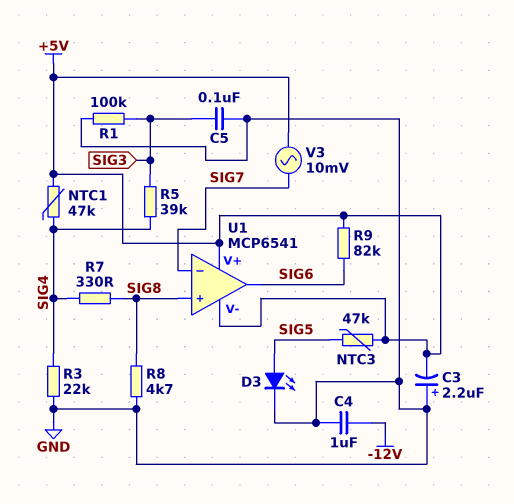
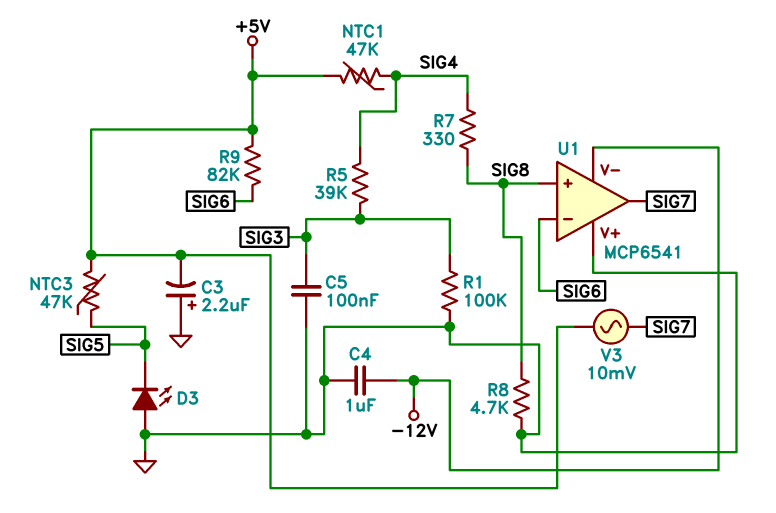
D3: LED (A SIG5, K GND) -> LED (A GND, K SIG5)
R3: 22k (GND, SIG4) -> none
U1 pin V+: +5V -> GND
U1 pin V-: +5V -> -12V
U1 pin in-: SIG7 -> SIG6
U1 pin out: SIG6 -> SIG7

